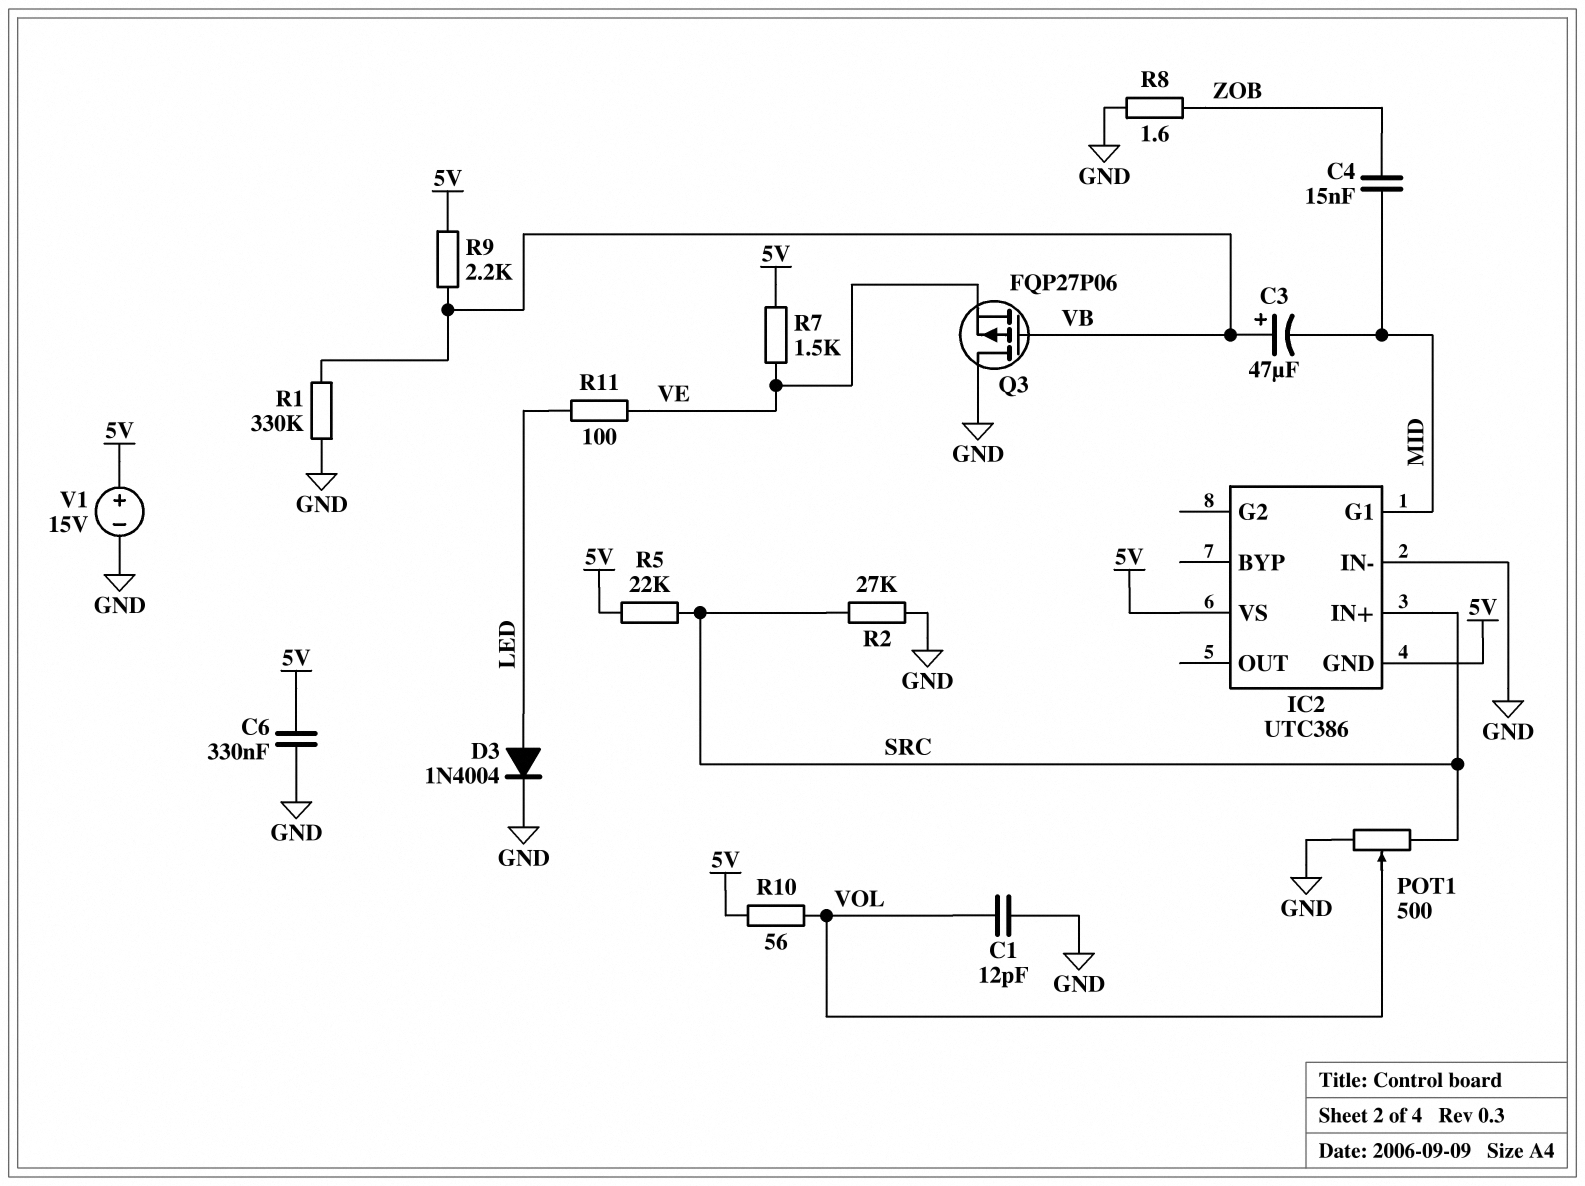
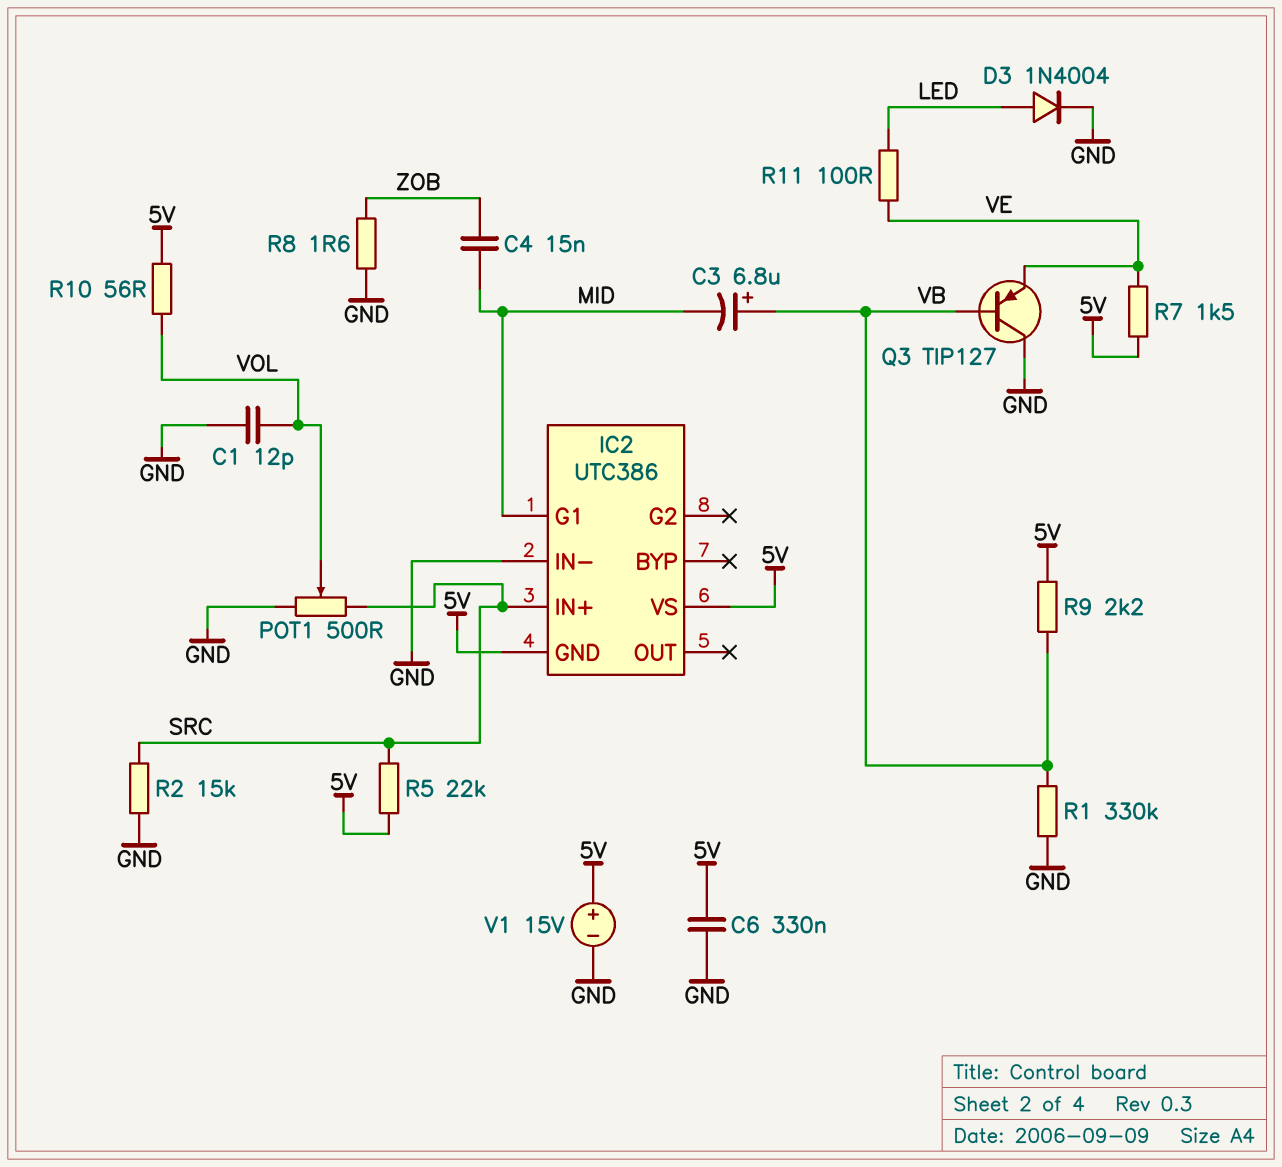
C3: 47uF (plus VB, minus MID) -> 6.8uF (plus VB, minus MID)
Q3: PMOS FQP27P06 (G VB, D GND, S VE) -> PNP TIP127 (B VB, C GND, E VE)
R2: 27k (GND, SRC) -> 15k (GND, SRC)

